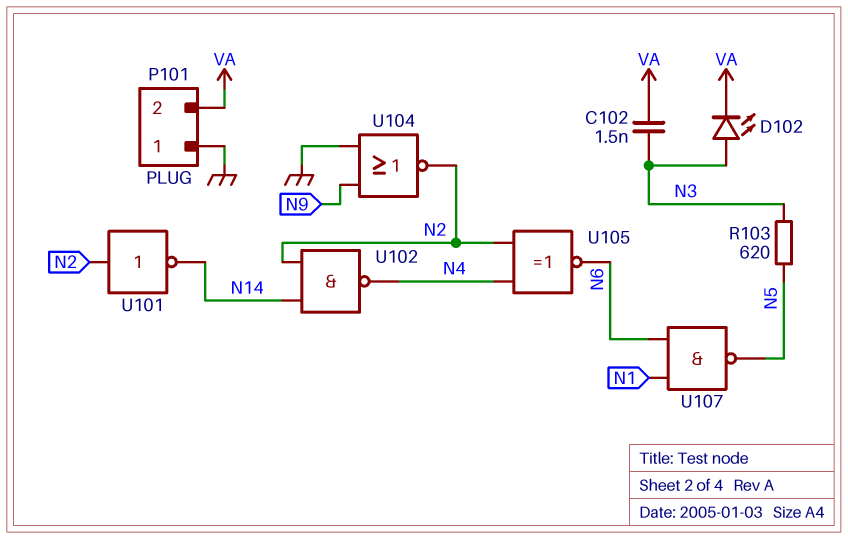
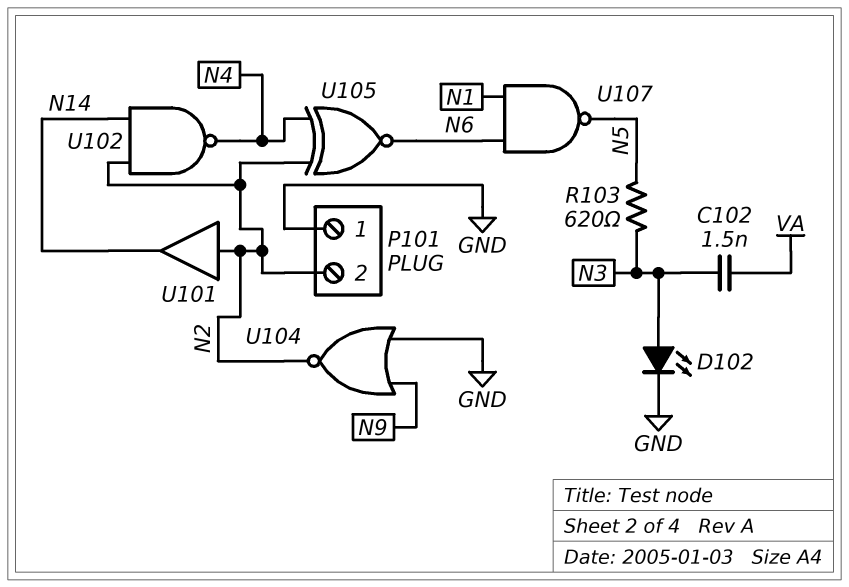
D102: LED (A N3, K VA) -> LED (A N3, K GND)
P101 pin 2: VA -> N2
U101: NOT (in N2, out N14) -> buffer (in N2, out N14)

